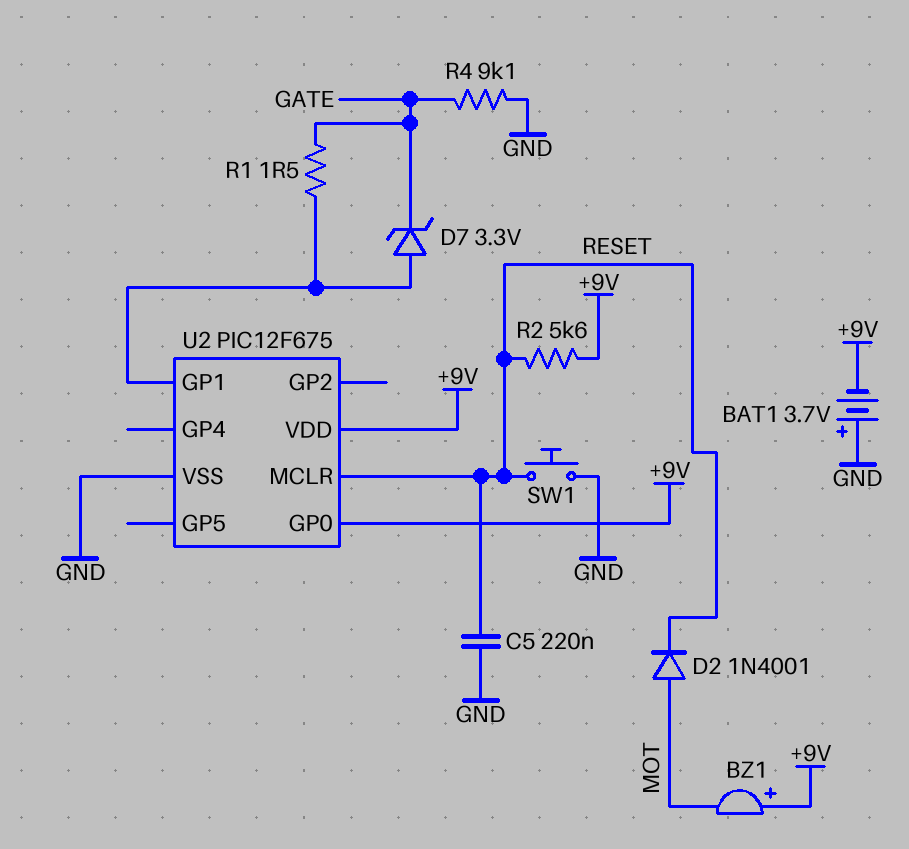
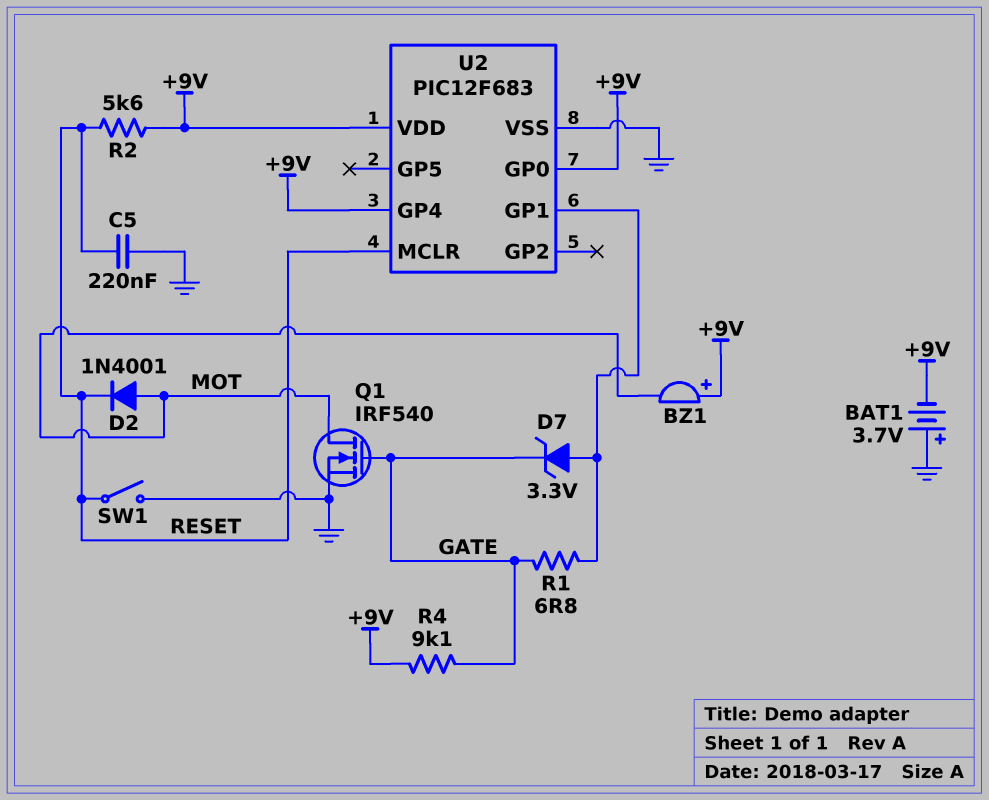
Q1: none -> NMOS IRF540 (G GATE, D MOT, S GND)
R1: 1.5 (GATE, U2/GP1) -> 6.8 (GATE, U2/GP1)
R4: 9.1k (GATE, GND) -> 9.1k (+9V, GATE)
SW1: button (GND, RESET) -> switch (GND, RESET)
U2: PIC12F675 -> PIC12F683
U2 pin GP4: none -> +9V

